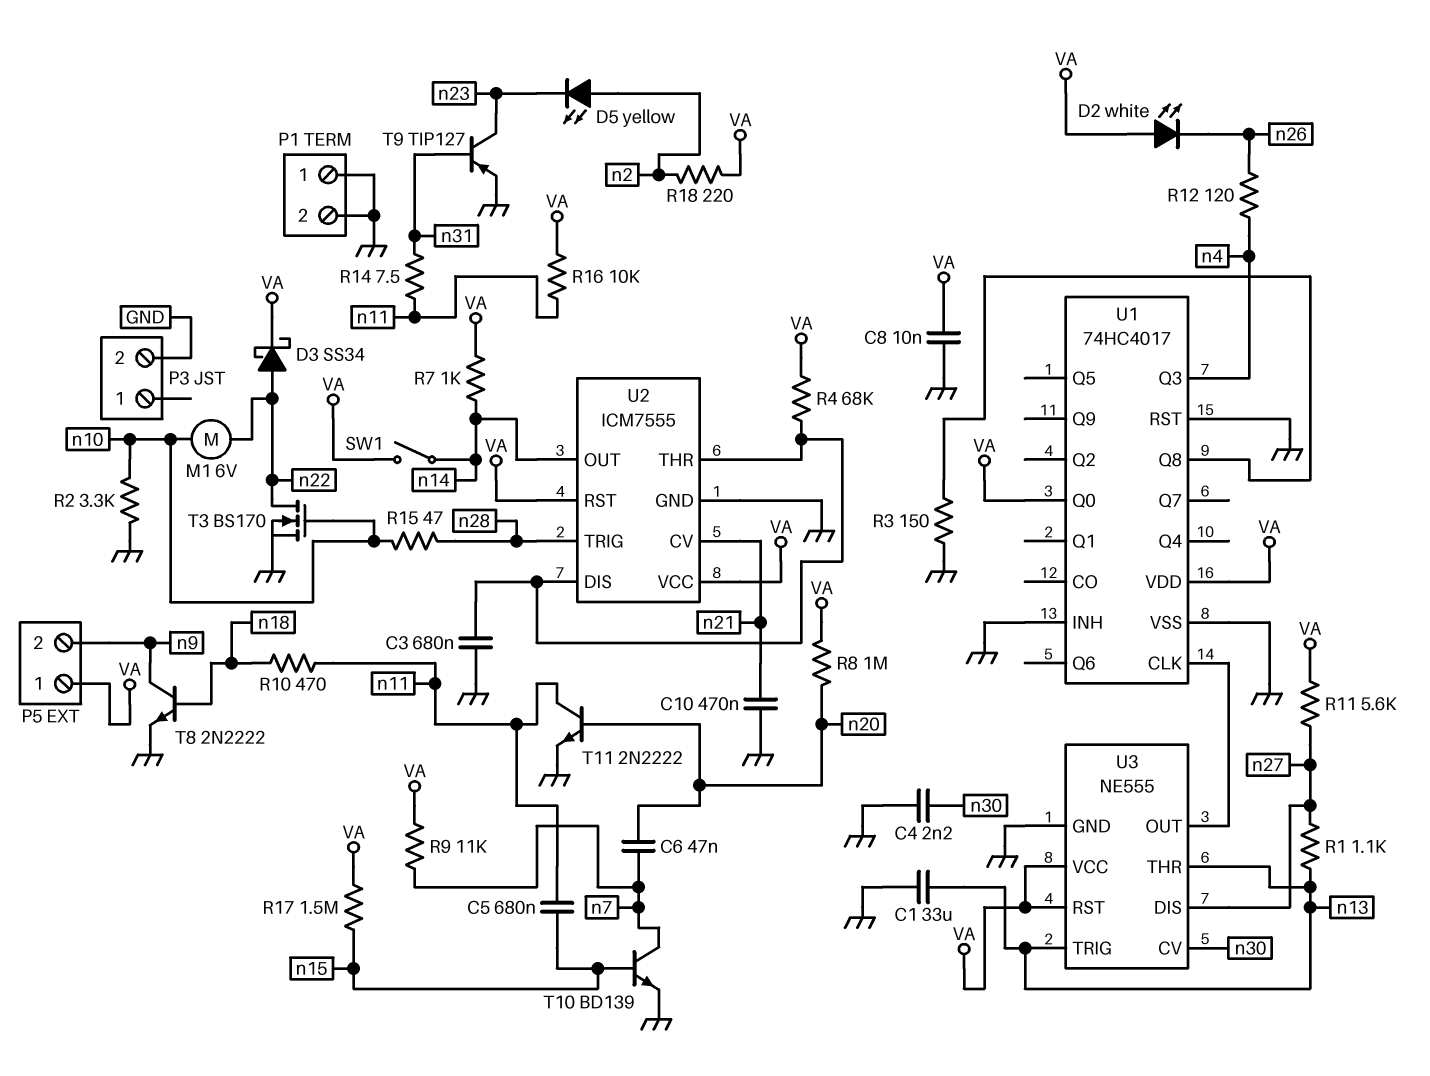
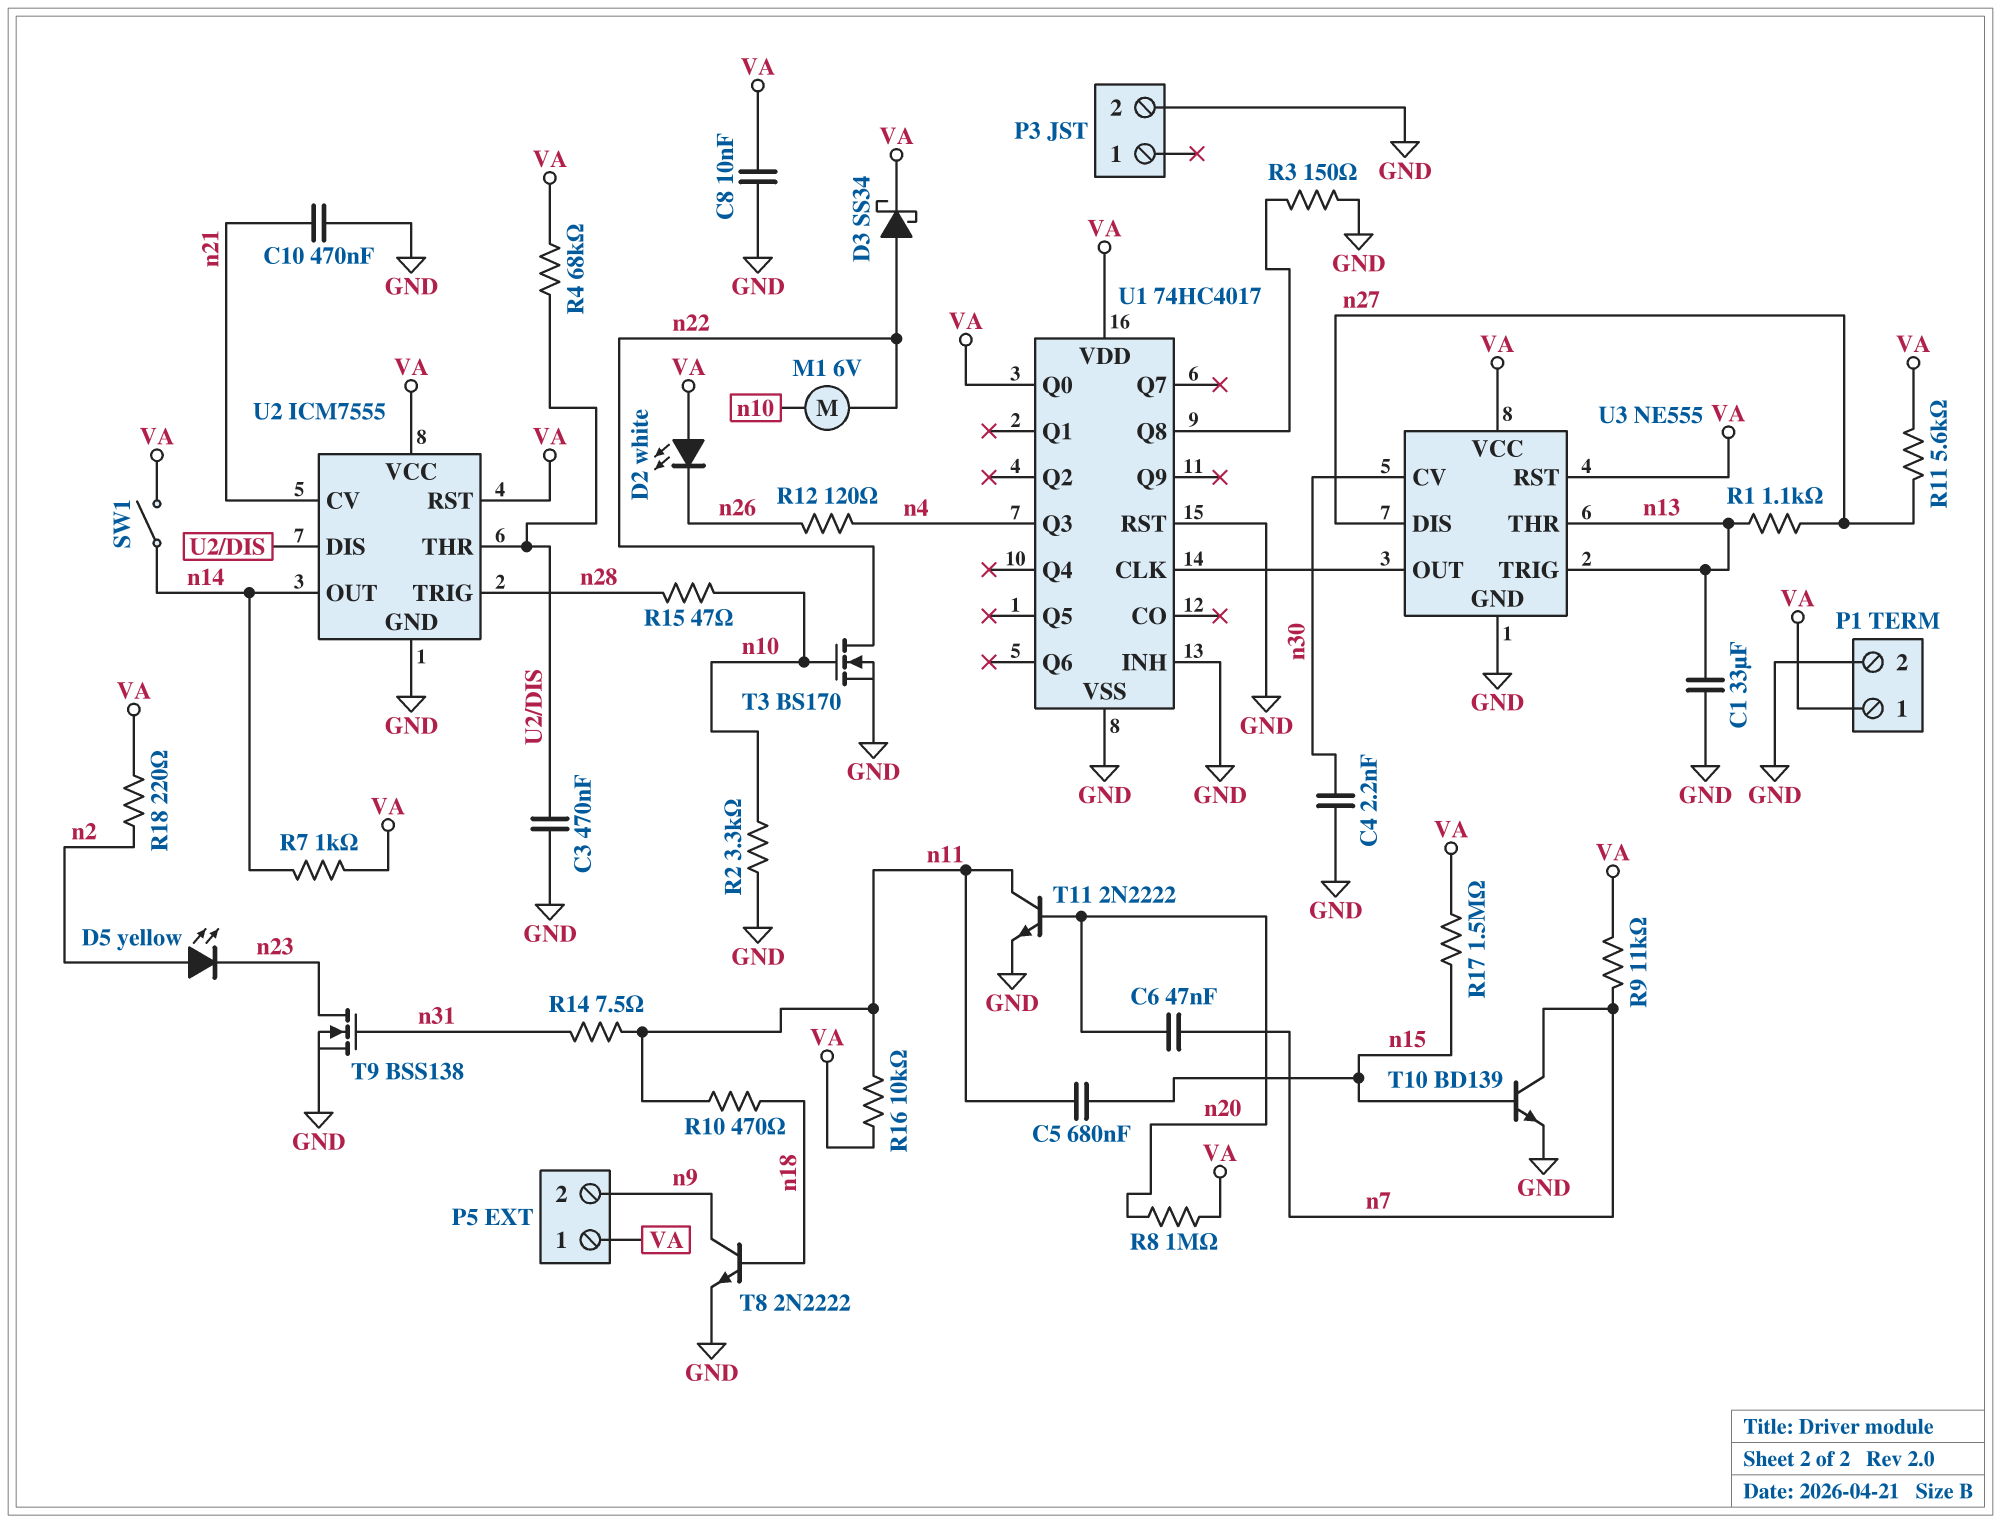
C3: 680nF (GND, U2/DIS) -> 470nF (GND, U2/DIS)
P1 pin 1: GND -> VA
T9: PNP TIP127 (B n31, C n23, E GND) -> NMOS BSS138 (G n31, D n23, S GND)

